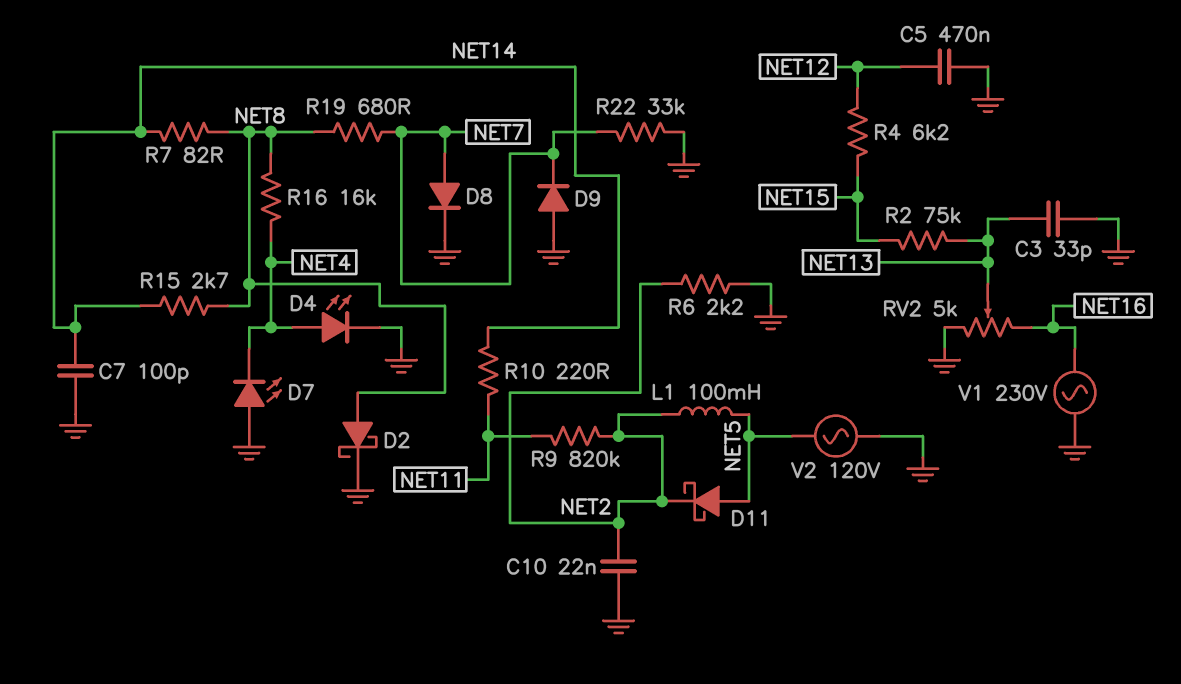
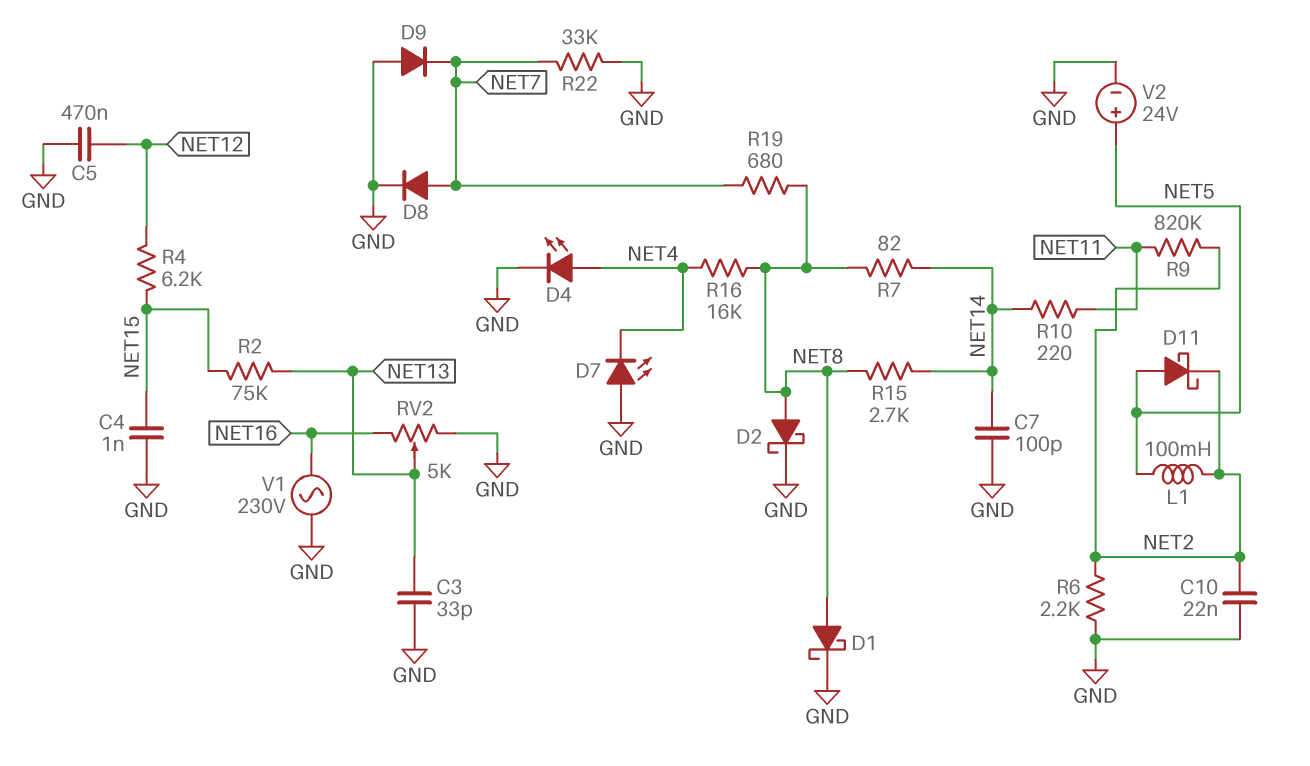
C4: none -> 1nF (GND, NET15)
D1: none -> schottky (A NET8, K GND)
V2: AC 120V (GND, NET5) -> 24V (plus NET5, minus GND)

